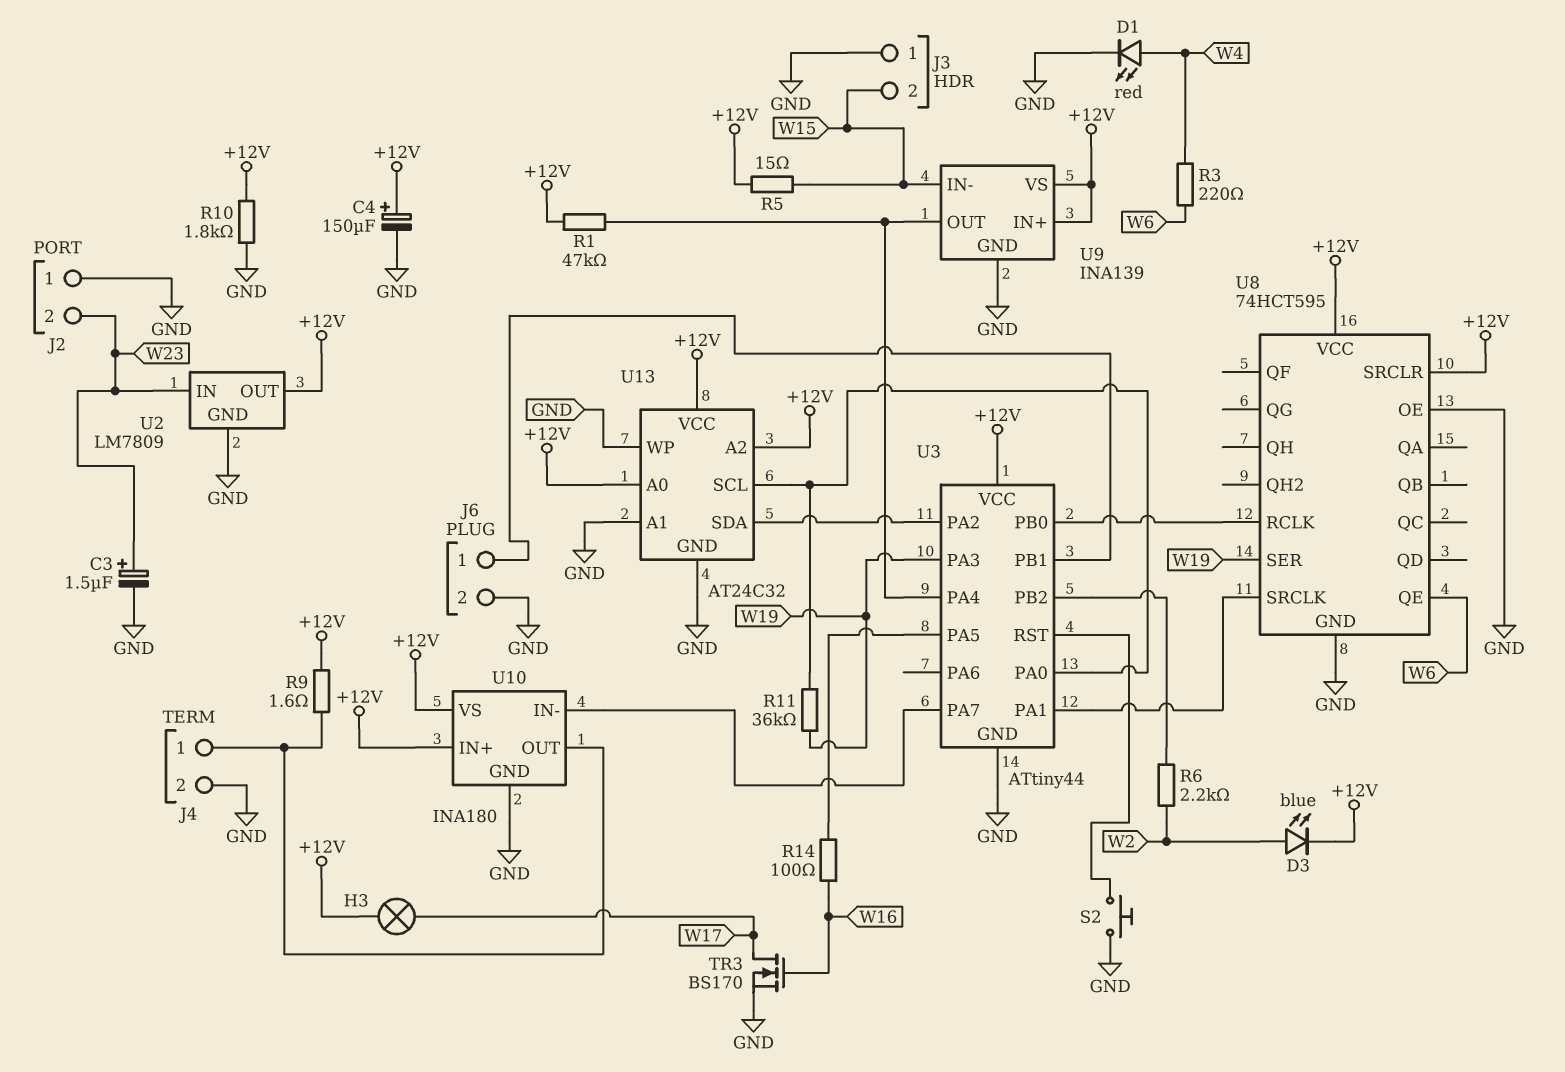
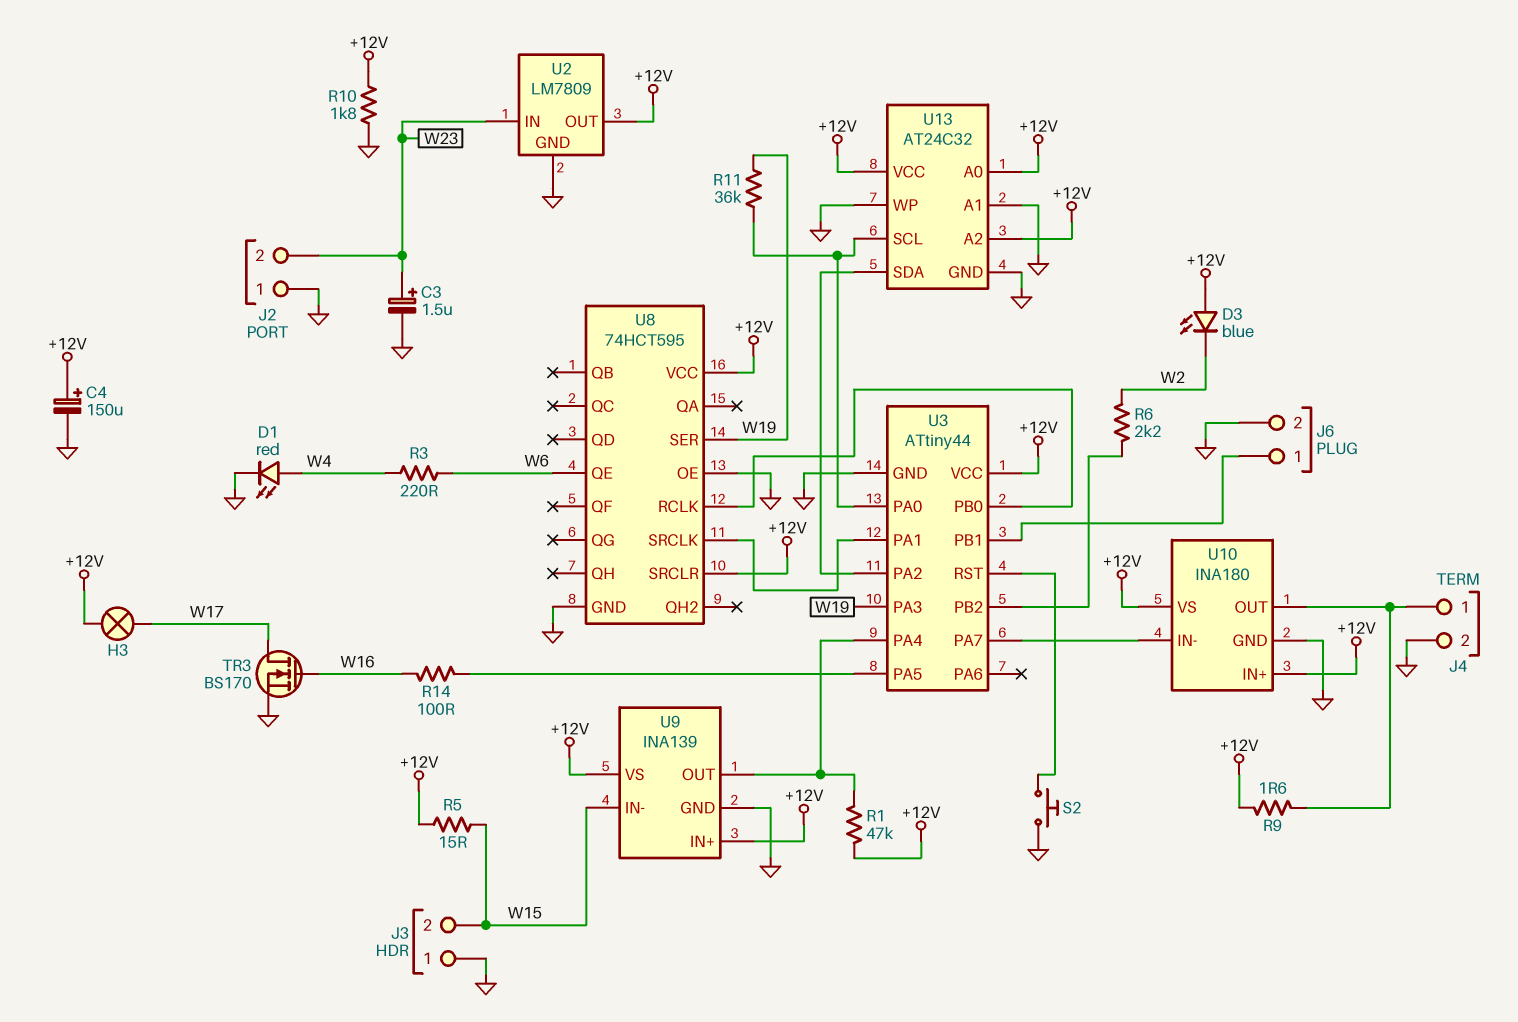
D3: LED blue (A W2, K +12V) -> LED blue (A +12V, K W2)

